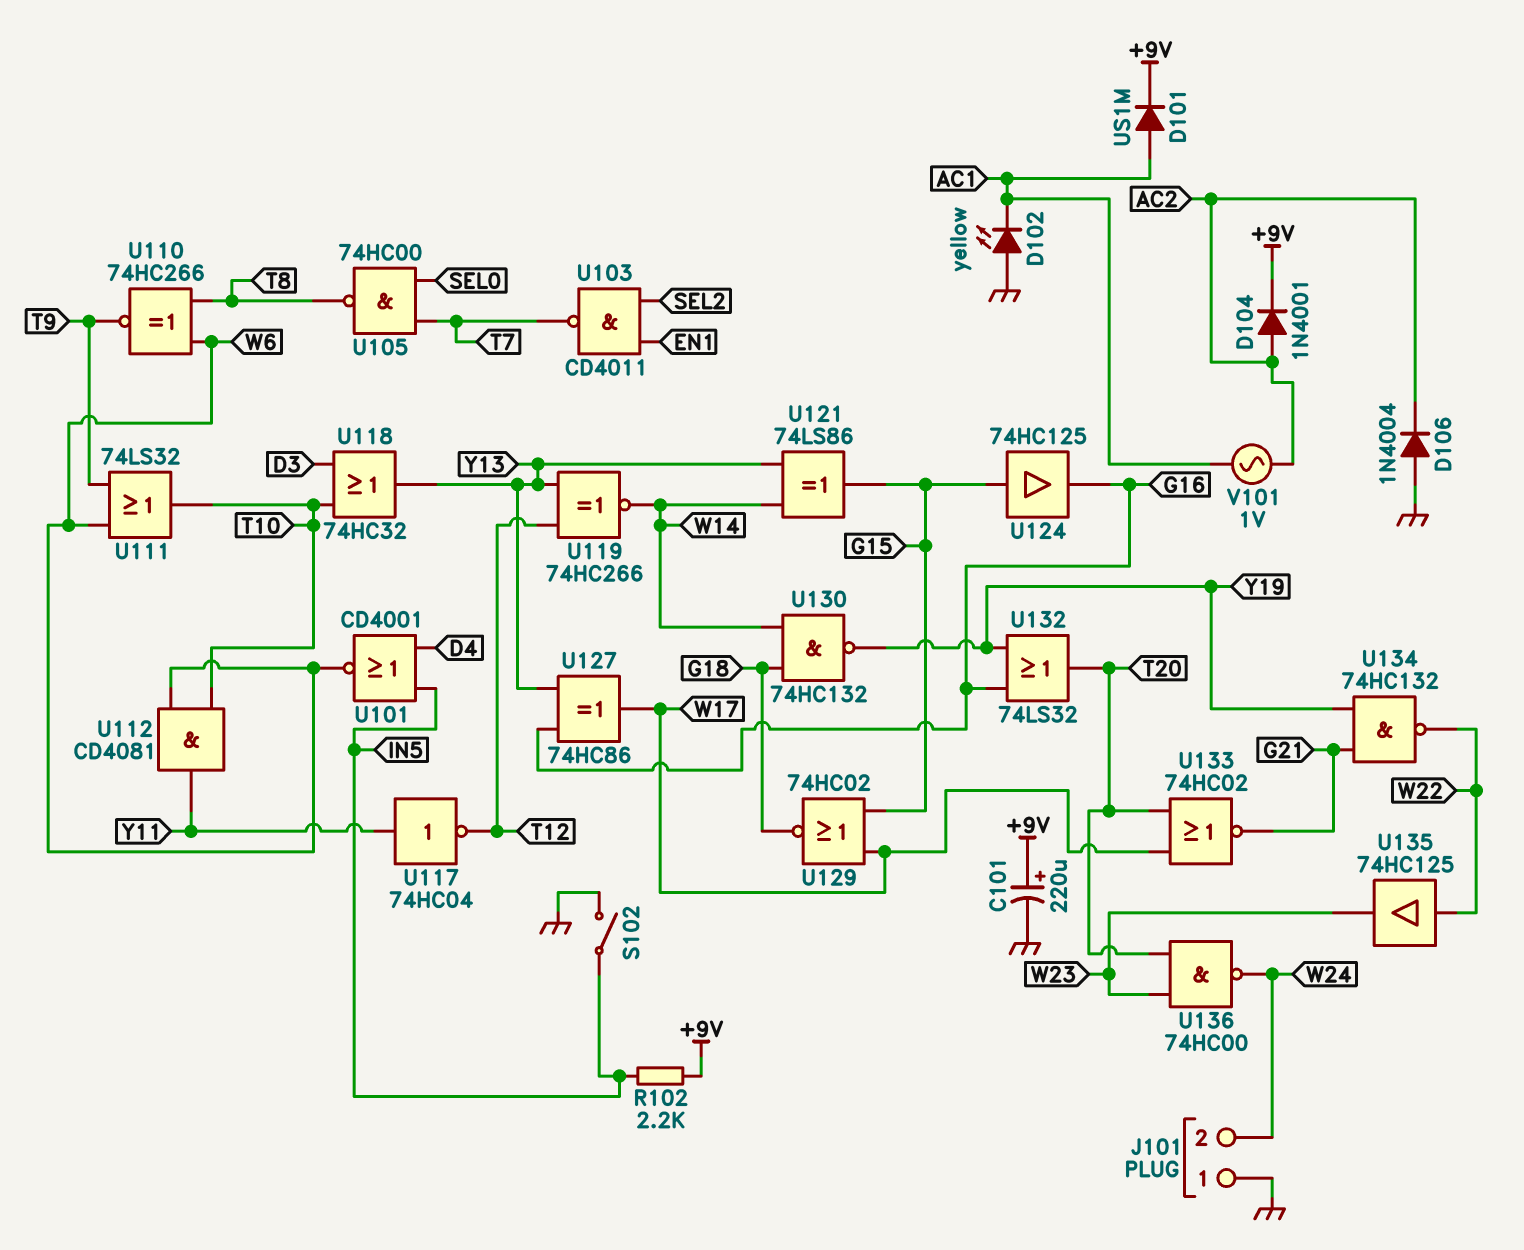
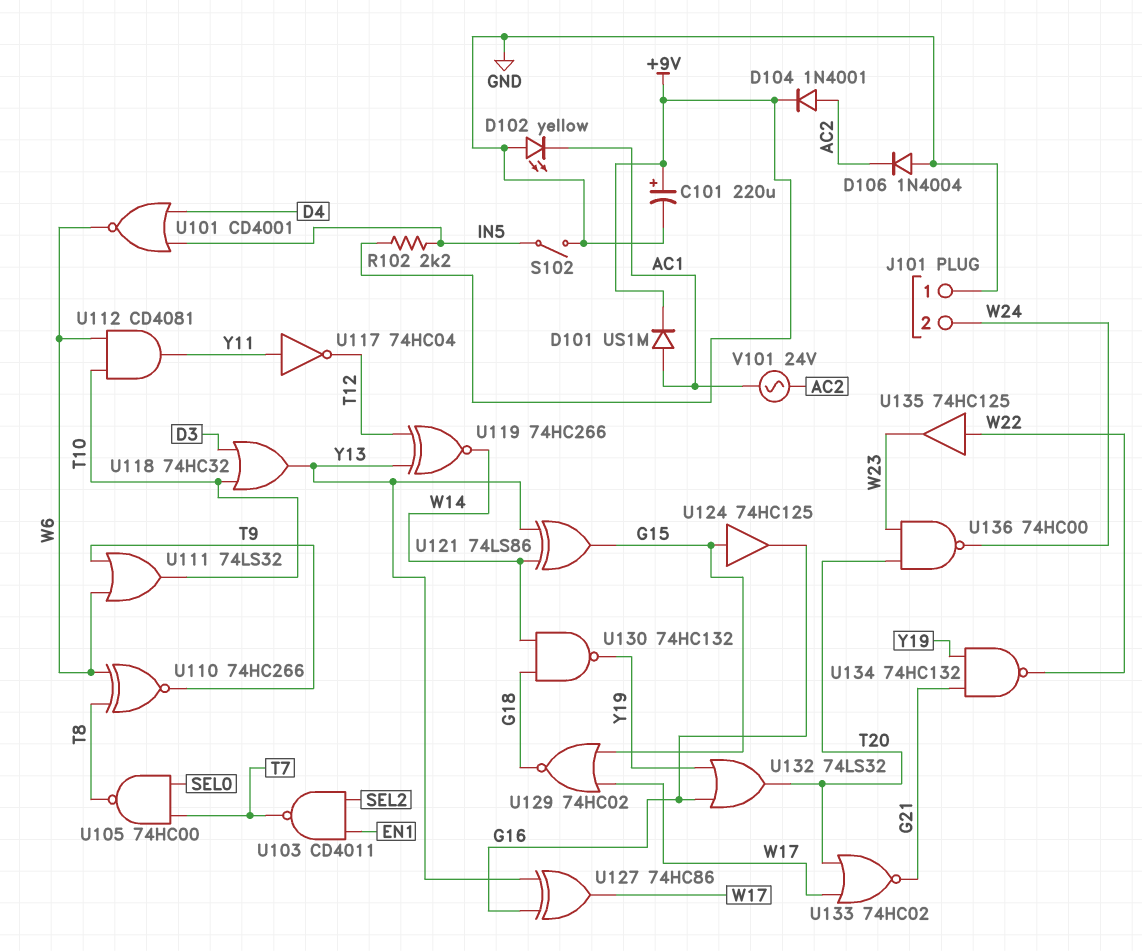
V101: AC 1V (AC1, AC2) -> AC 24V (AC1, AC2)

